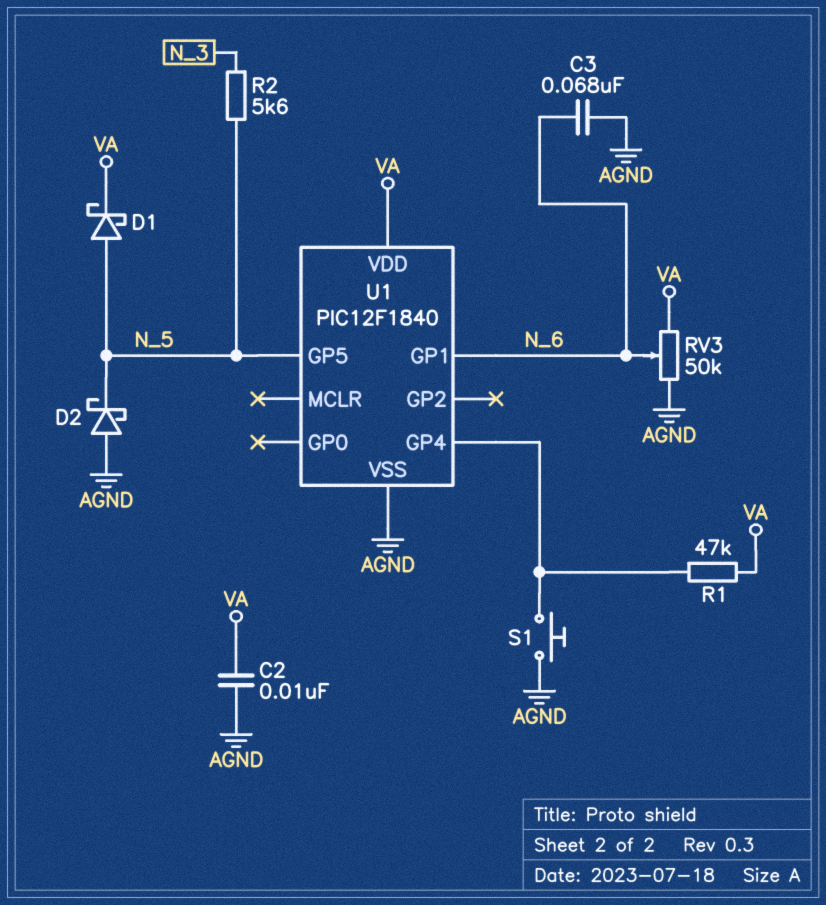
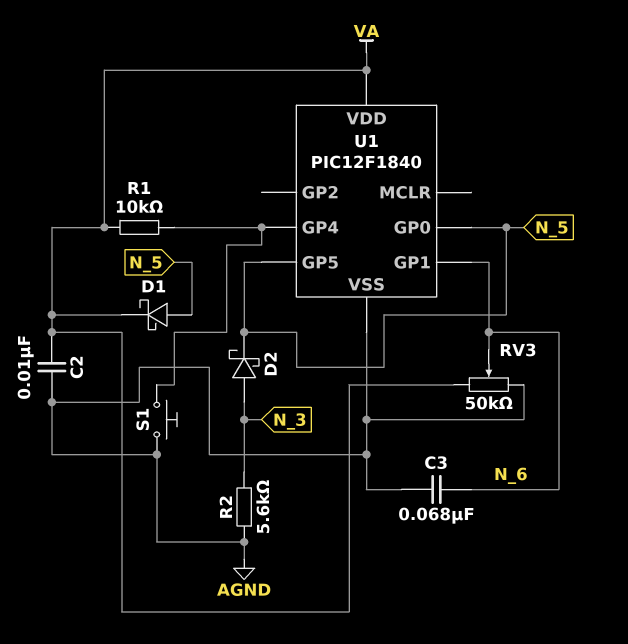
D2: schottky (A AGND, K N_5) -> schottky (A N_3, K N_5)
R1: 47k (U1/GP4, VA) -> 10k (U1/GP4, VA)
R2: 5.6k (N_3, N_5) -> 5.6k (AGND, N_3)
U1 pin GP0: none -> N_5

